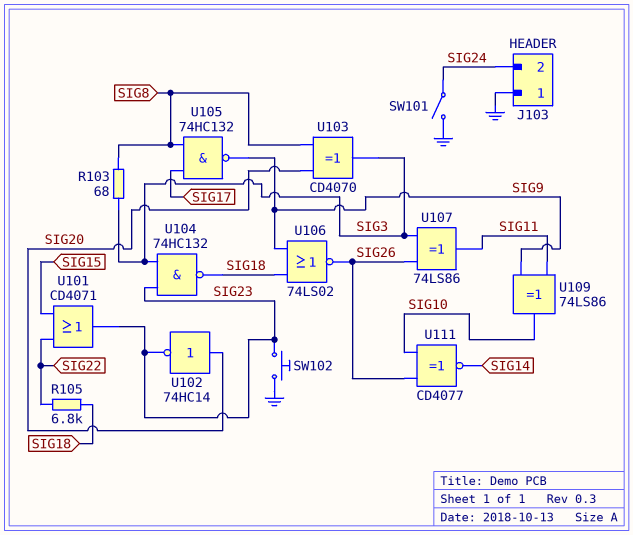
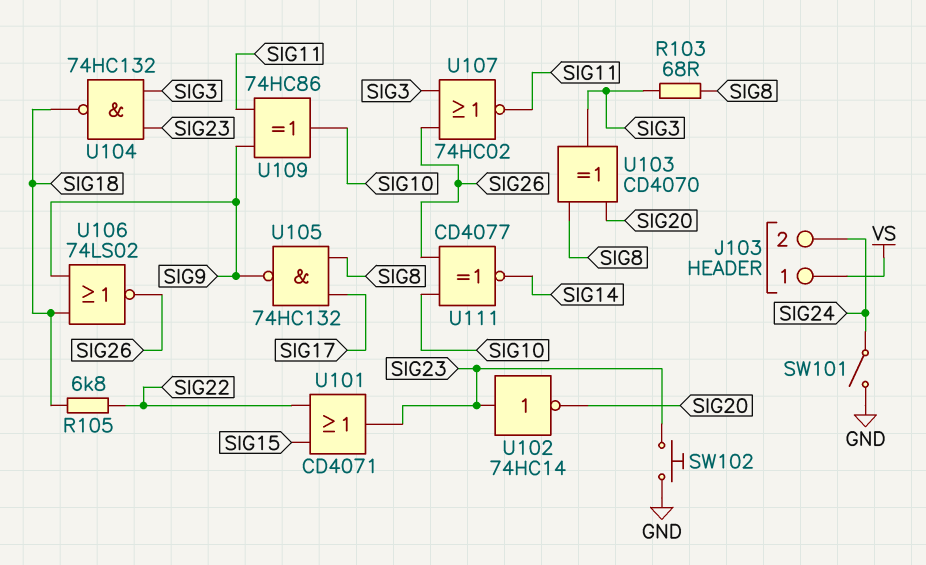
J103 pin 1: GND -> VS
U102: NOT 74HC14 (in SIG20, out SIG23) -> NOT 74HC14 (in SIG23, out SIG20)
U107: XOR 74LS86 (in SIG3, in SIG26, out SIG11) -> NOR 74HC02 (in SIG3, in SIG26, out SIG11)
U109: XOR 74LS86 (in SIG9, in SIG11, out SIG10) -> XOR 74HC86 (in SIG9, in SIG11, out SIG10)

